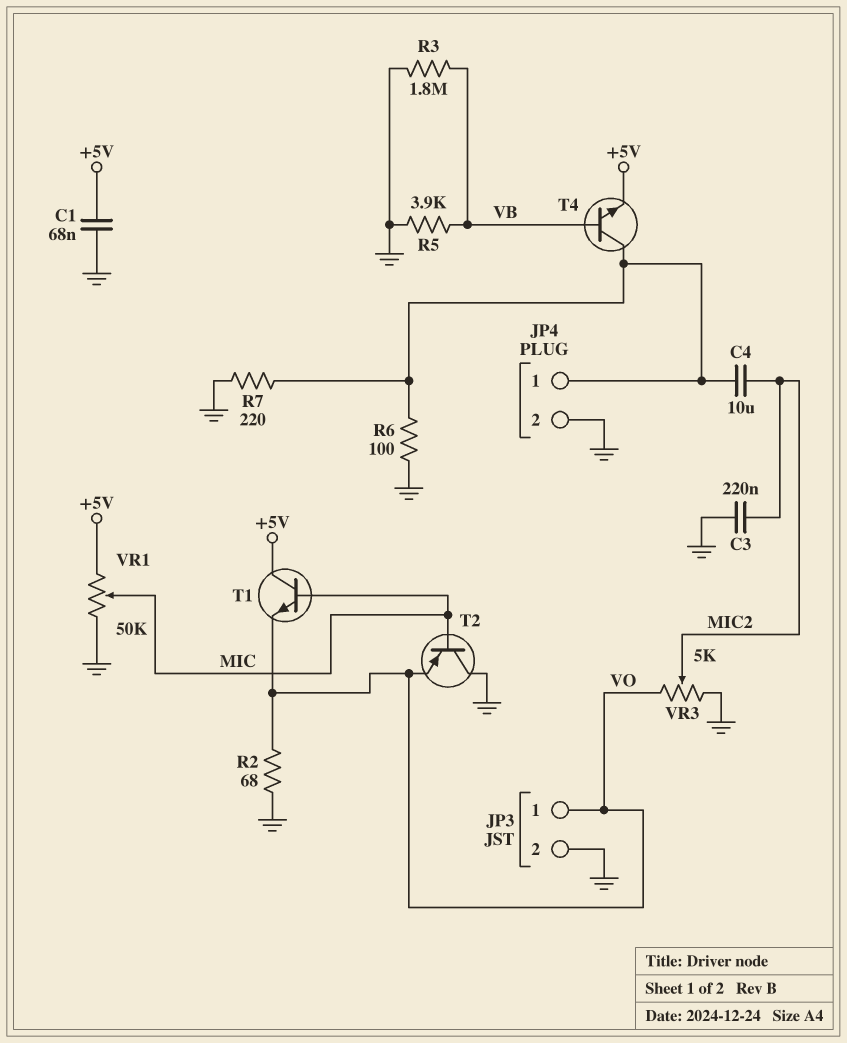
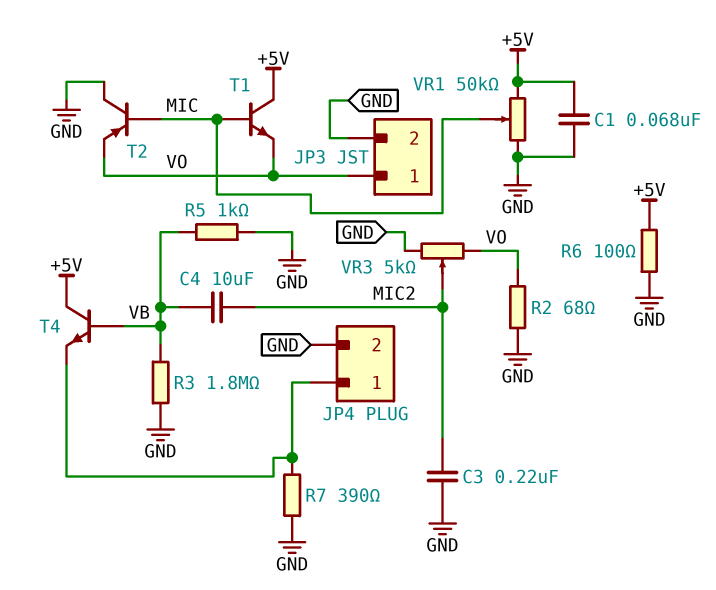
C4: 10uF (JP4/1, MIC2) -> 10uF (MIC2, VB)
R5: 3.9k (GND, VB) -> 1k (GND, VB)
R6: 100 (GND, JP4/1) -> 100 (+5V, GND)
R7: 220 (GND, JP4/1) -> 390 (GND, JP4/1)
T4: NPN (B VB, C JP4/1, E +5V) -> NPN (B VB, C +5V, E JP4/1)

